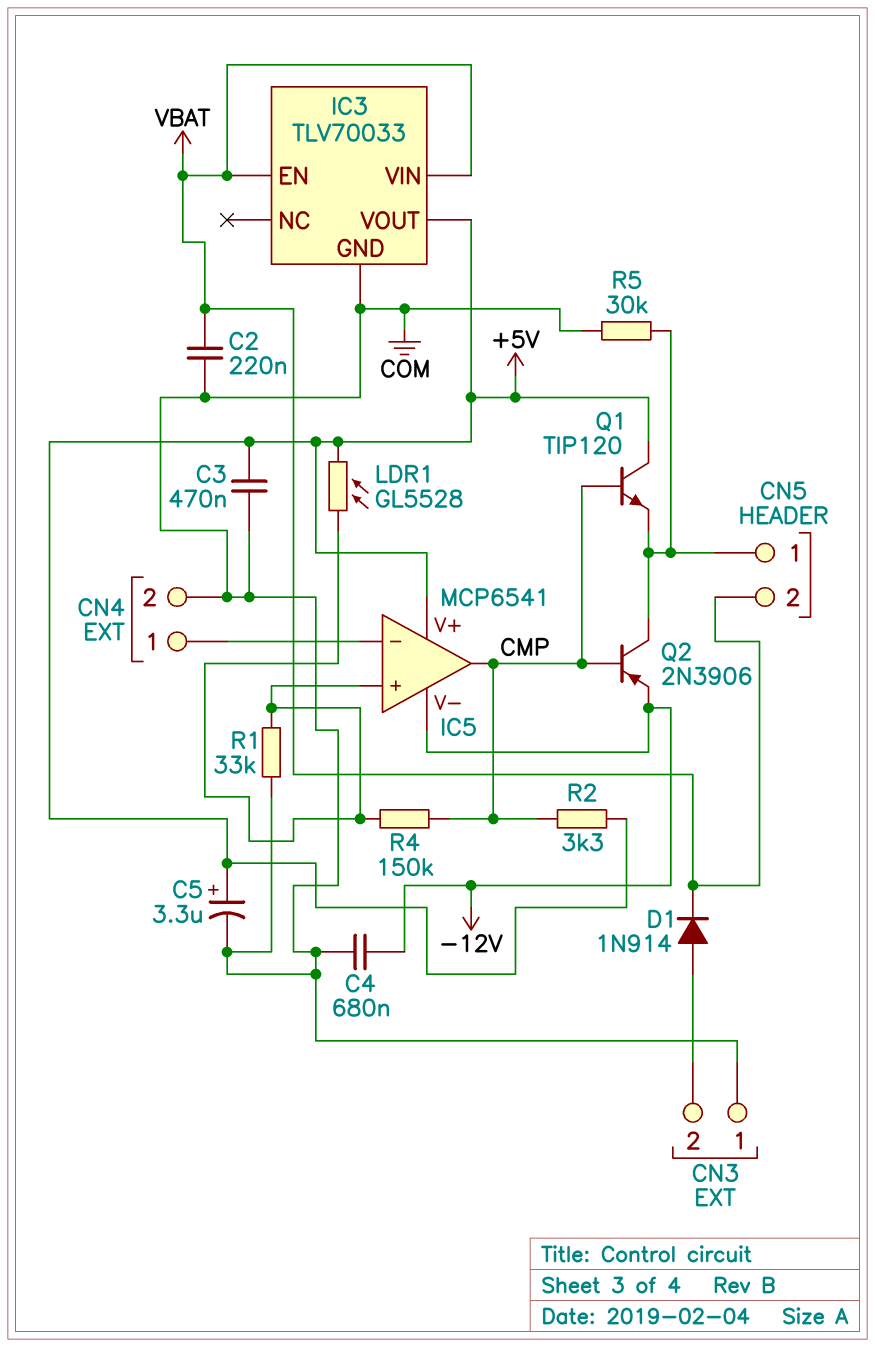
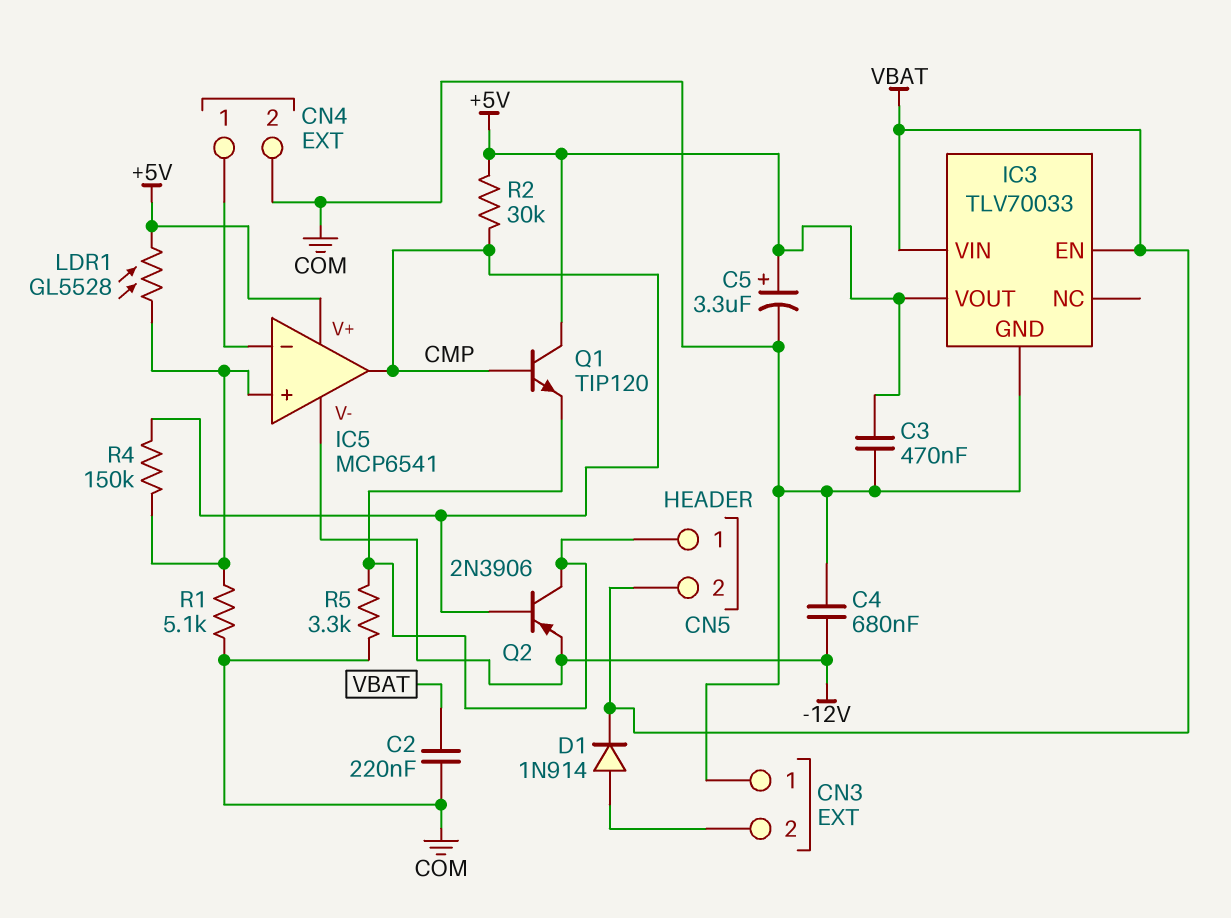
R1: 33k (COM, IC5/in+) -> 5.1k (COM, IC5/in+)
R2: 3.3k (+5V, CMP) -> 30k (+5V, CMP)
R5: 30k (CN5/1, COM) -> 3.3k (CN5/1, COM)

